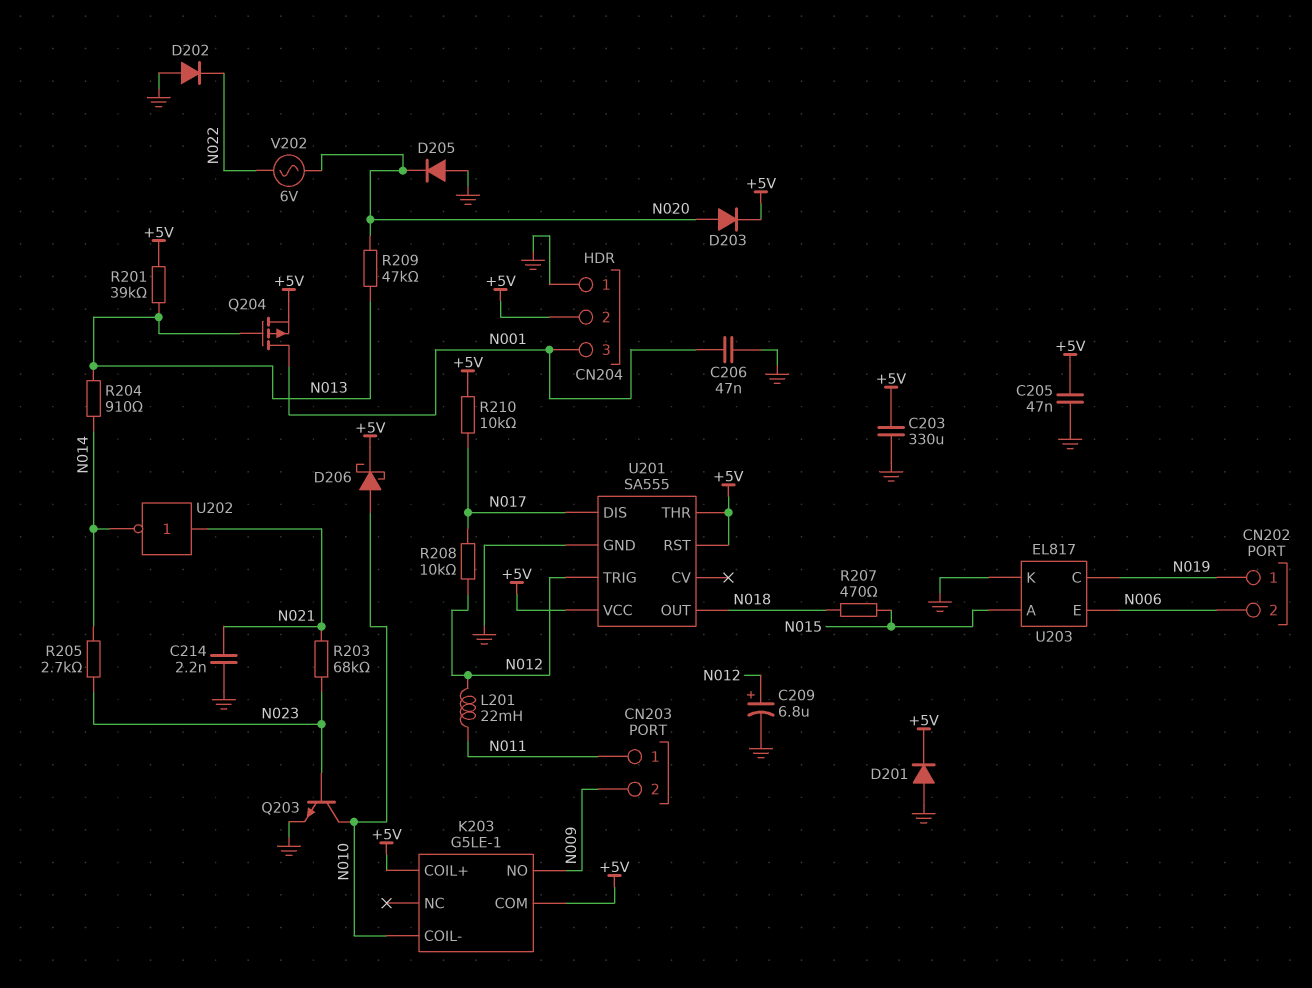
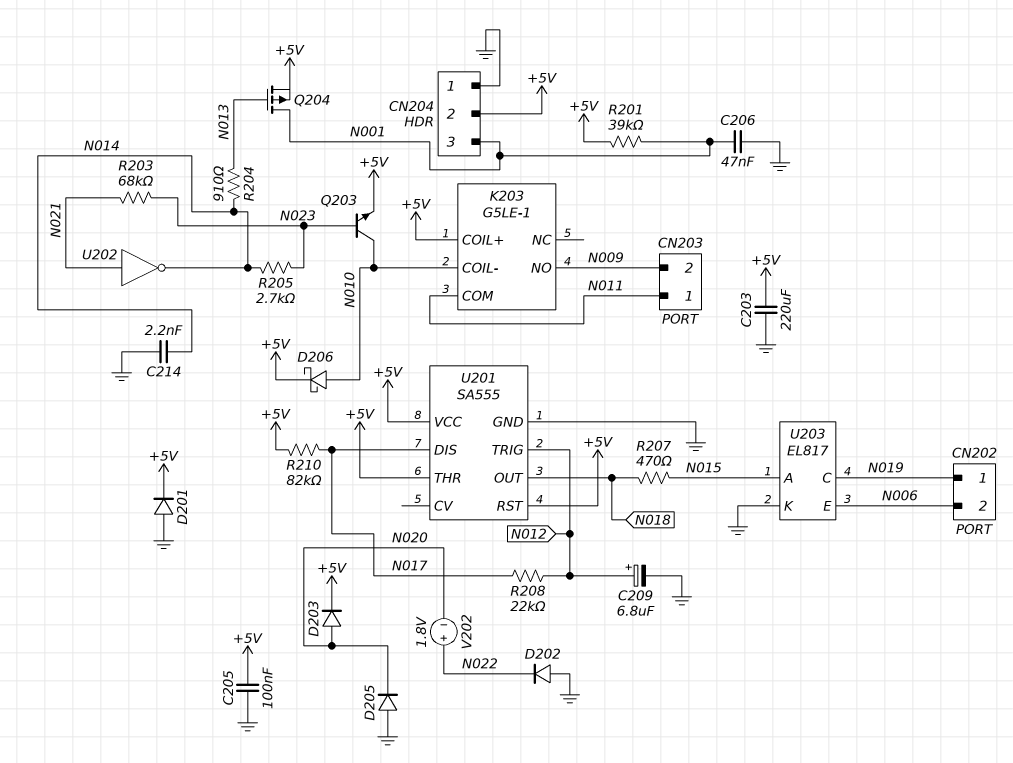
C203: 330uF (+5V, GND) -> 220uF (+5V, GND)
C205: 47nF (+5V, GND) -> 100nF (+5V, GND)
C214: 2.2nF (GND, N021) -> 2.2nF (GND, N014)
K203 pin COM: +5V -> N011
L201: 22mH (N011, N012) -> none
Q203: NPN (B N023, C N010, E GND) -> NPN (B N023, C N010, E +5V)
R201: 39k (+5V, N013) -> 39k (+5V, N001)
R208: 10k (N012, N017) -> 22k (N012, N017)
R209: 47k (N013, N020) -> none
R210: 10k (+5V, N017) -> 82k (+5V, N017)
V202: AC 6V (N020, N022) -> 1.8V (plus N022, minus N020)

